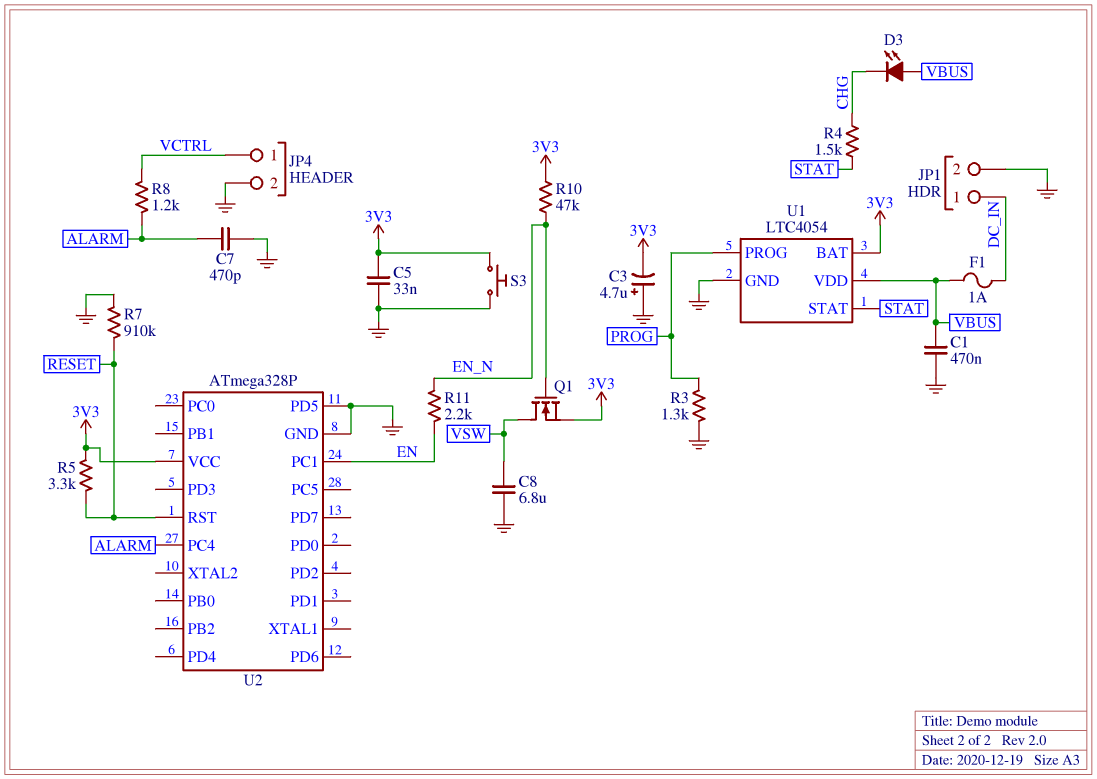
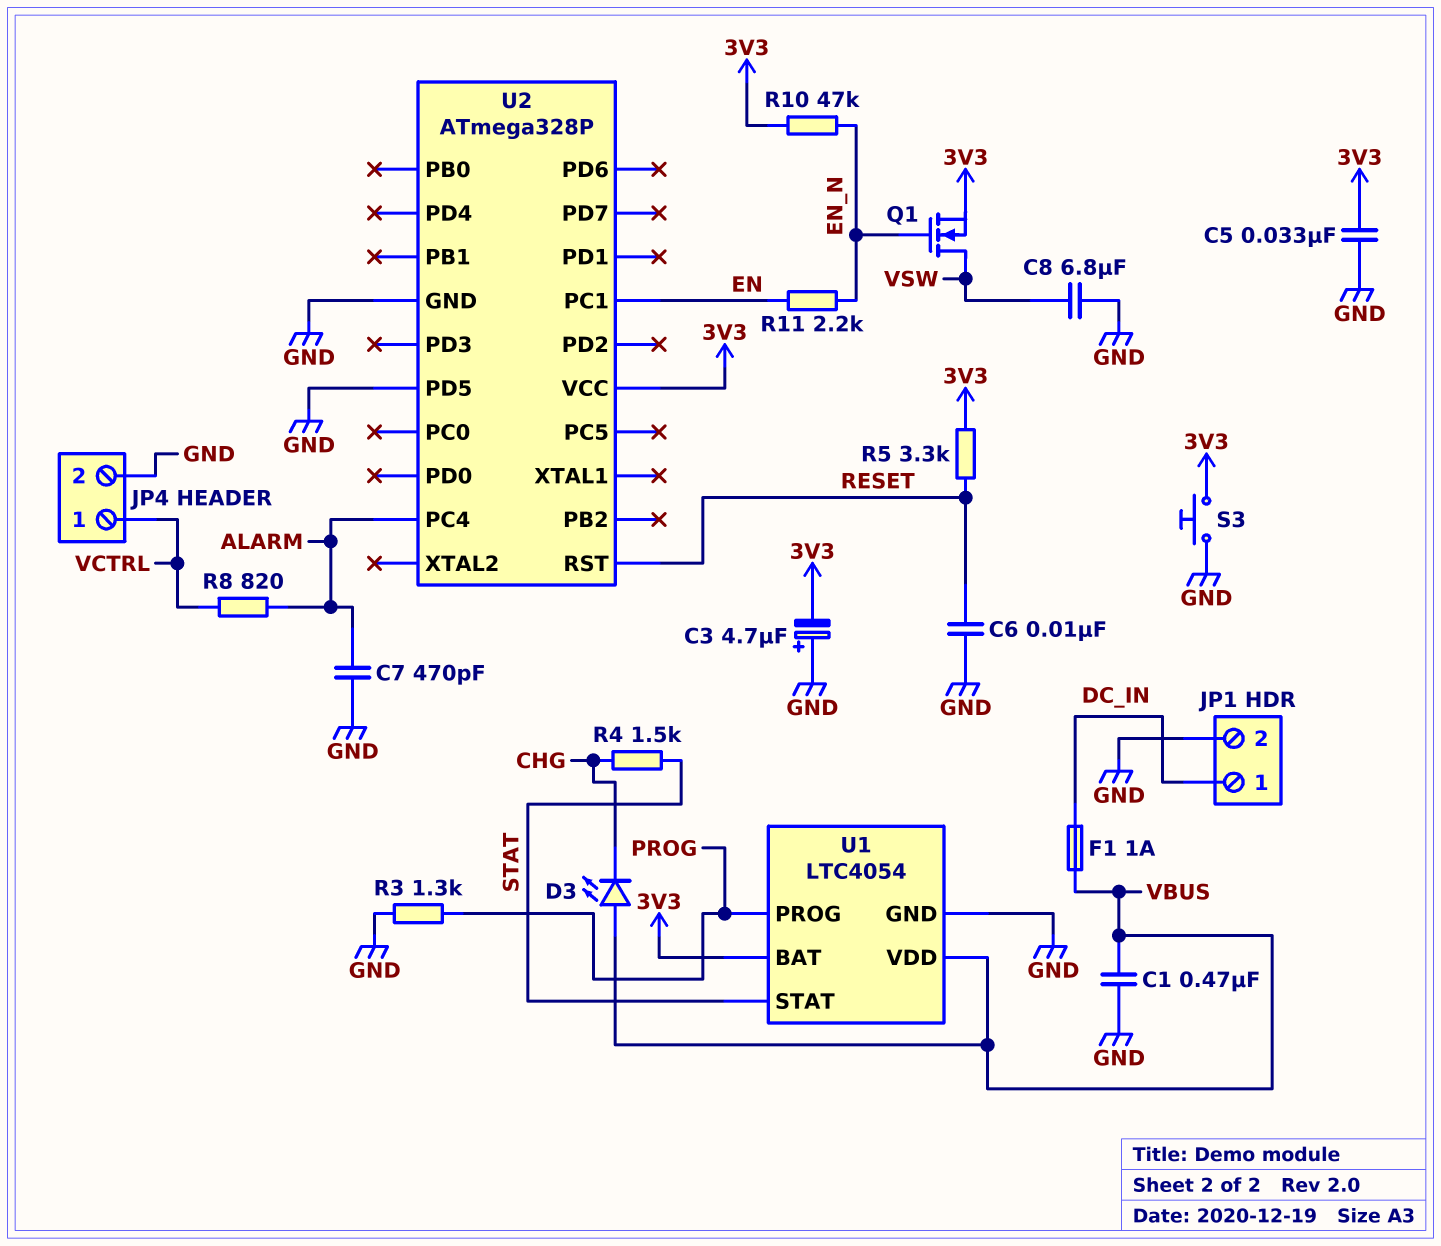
C6: none -> 10nF (GND, RESET)
R7: 910k (GND, RESET) -> none
R8: 1.2k (ALARM, VCTRL) -> 820 (ALARM, VCTRL)

